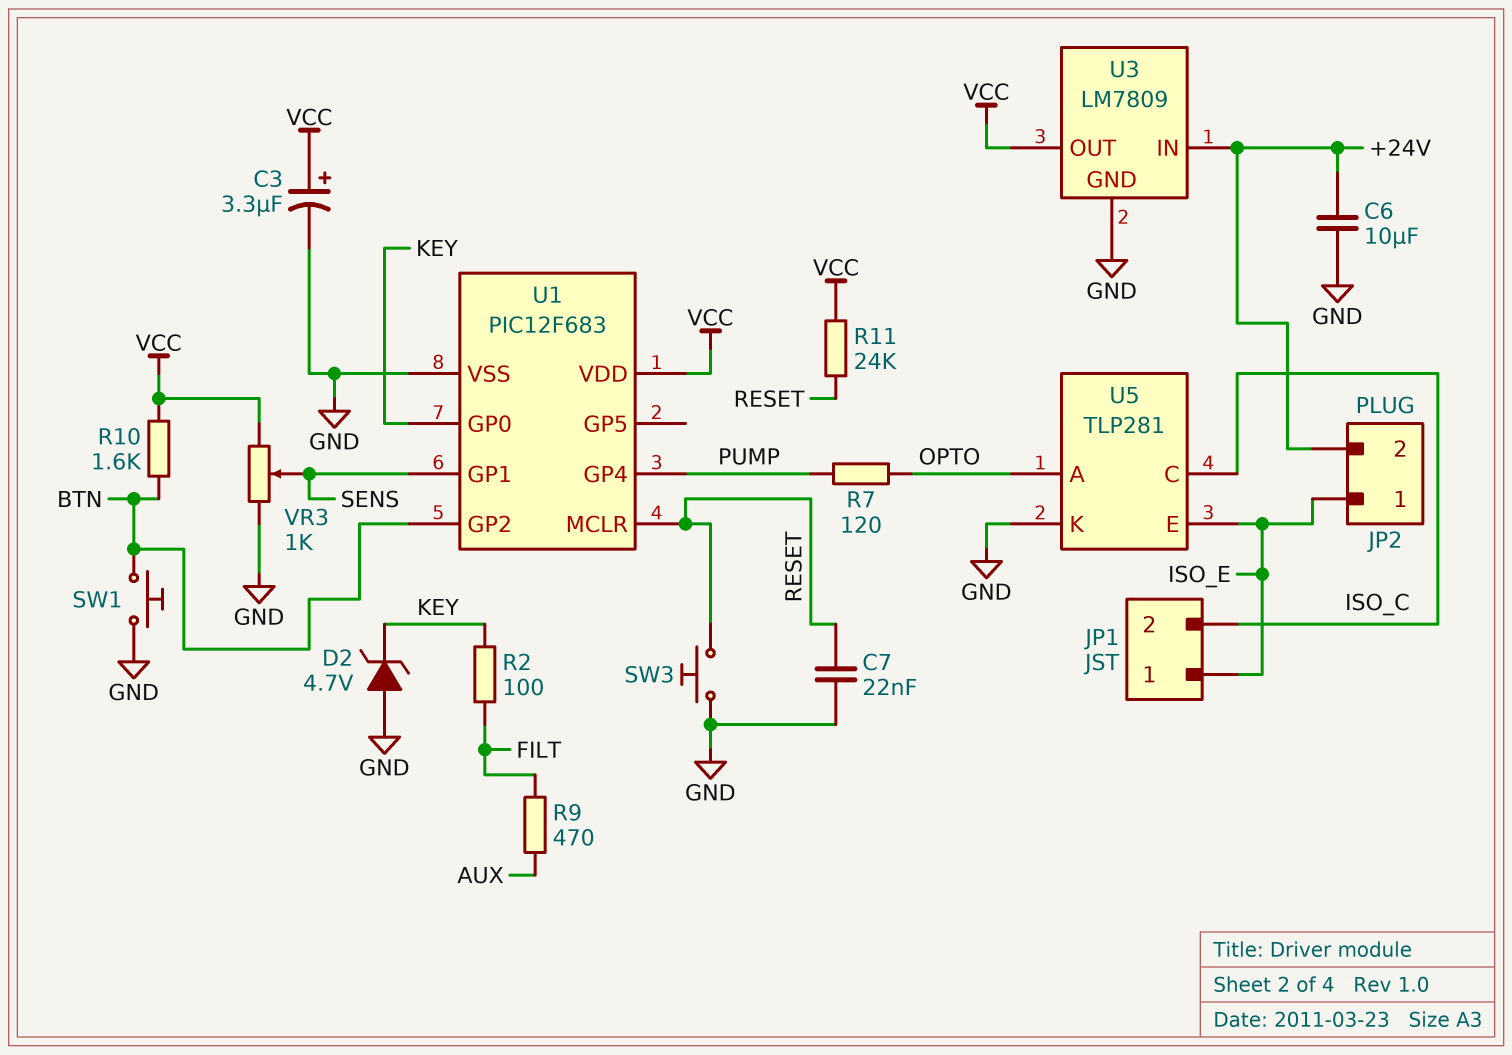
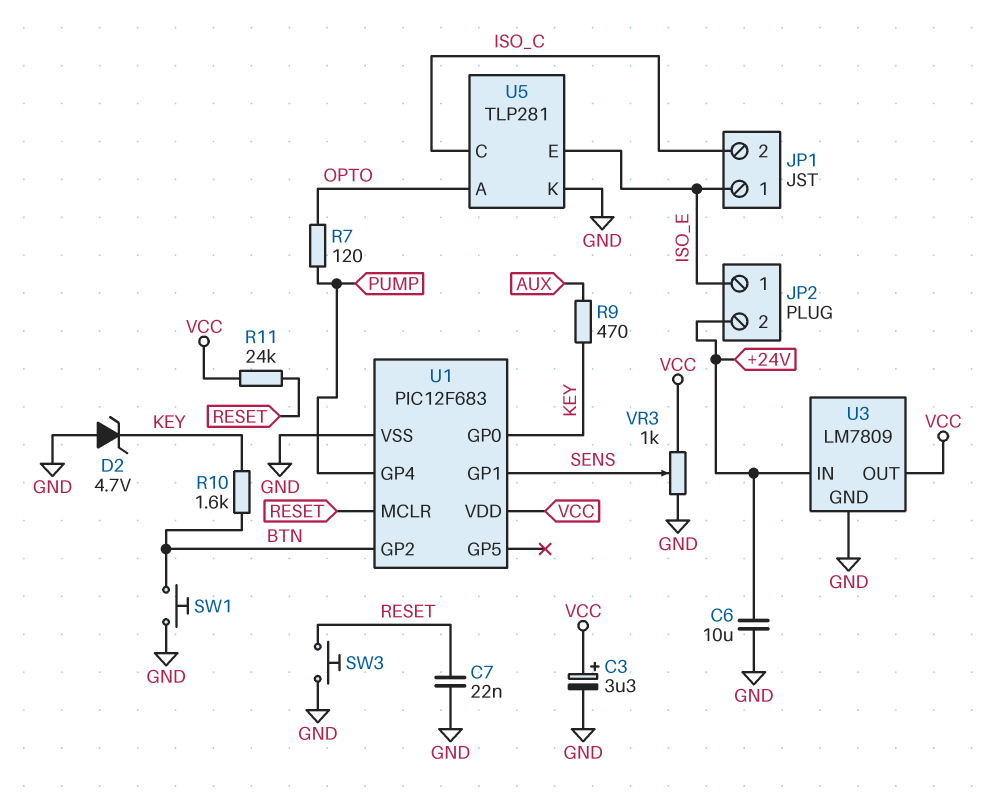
R2: 100 (FILT, KEY) -> none
R9: 470 (AUX, FILT) -> 470 (AUX, KEY)
R10: 1.6k (BTN, VCC) -> 1.6k (BTN, KEY)

